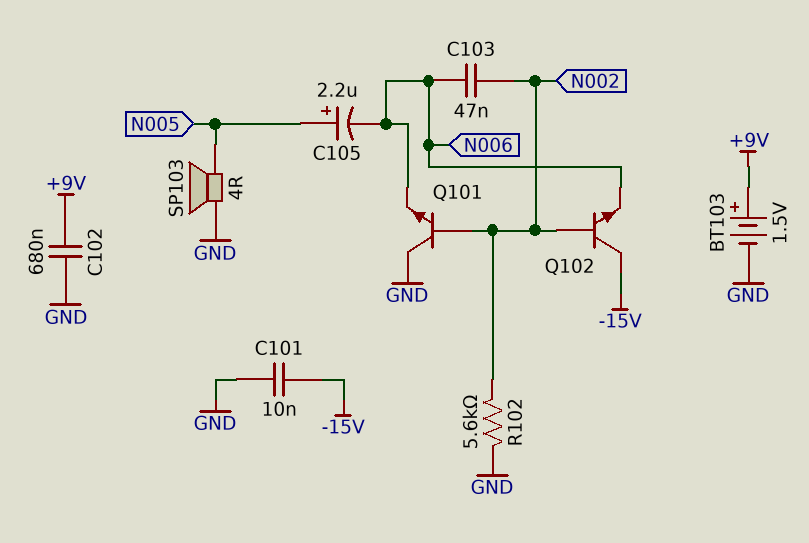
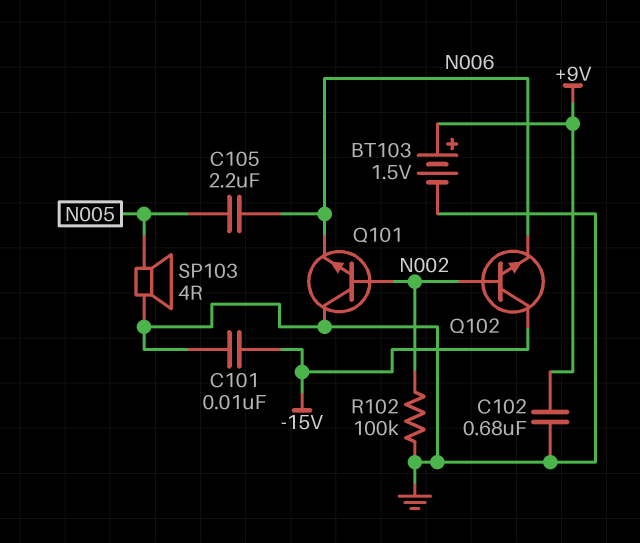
C103: 47nF (N002, N006) -> none
C105: 2.2uF (plus N005, minus N006) -> 2.2uF (N005, N006)
R102: 5.6k (GND, N002) -> 100k (GND, N002)

